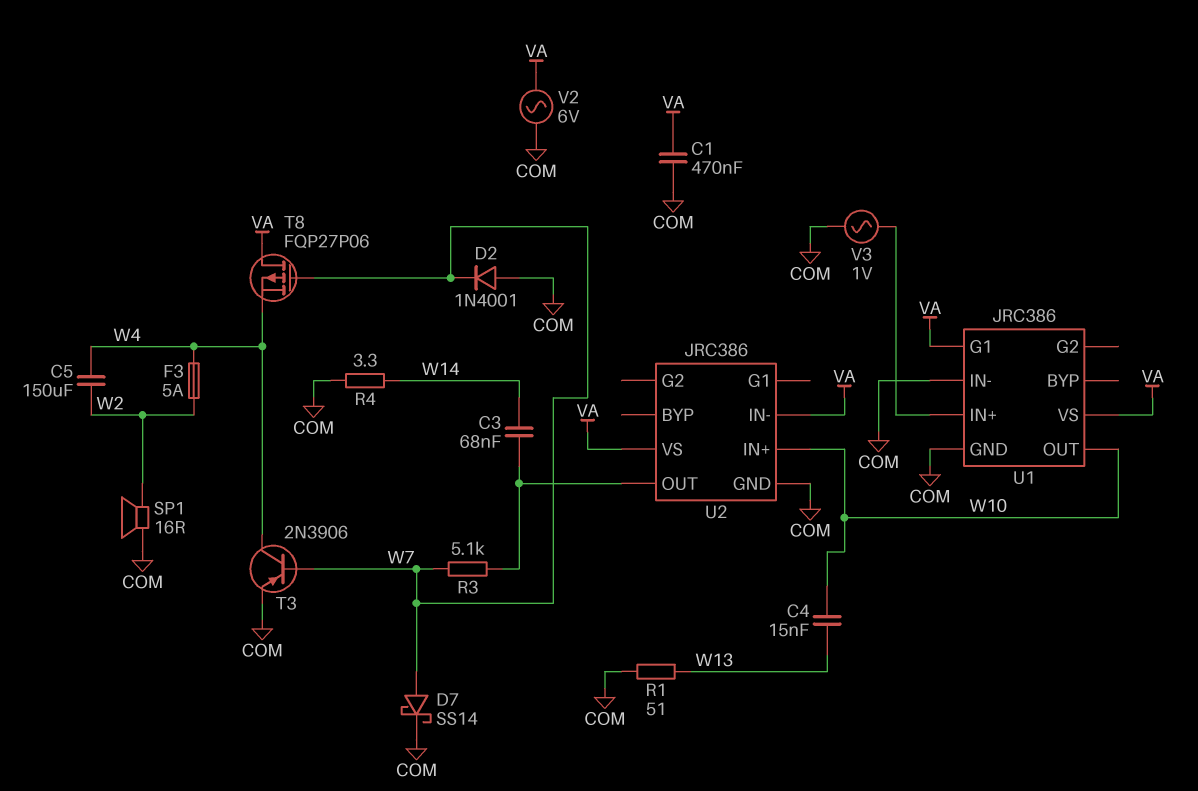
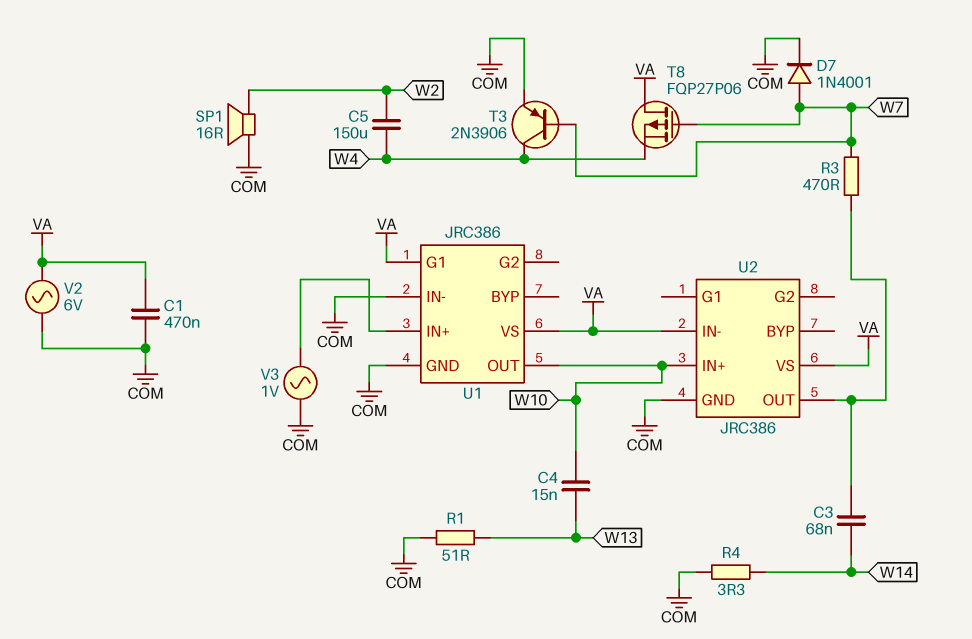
D2: diode 1N4001 (A COM, K W7) -> none
D7: schottky SS14 (A W7, K COM) -> diode 1N4001 (A W7, K COM)
F3: 5A (W2, W4) -> none
R3: 5.1k (U2/OUT, W7) -> 470 (U2/OUT, W7)

